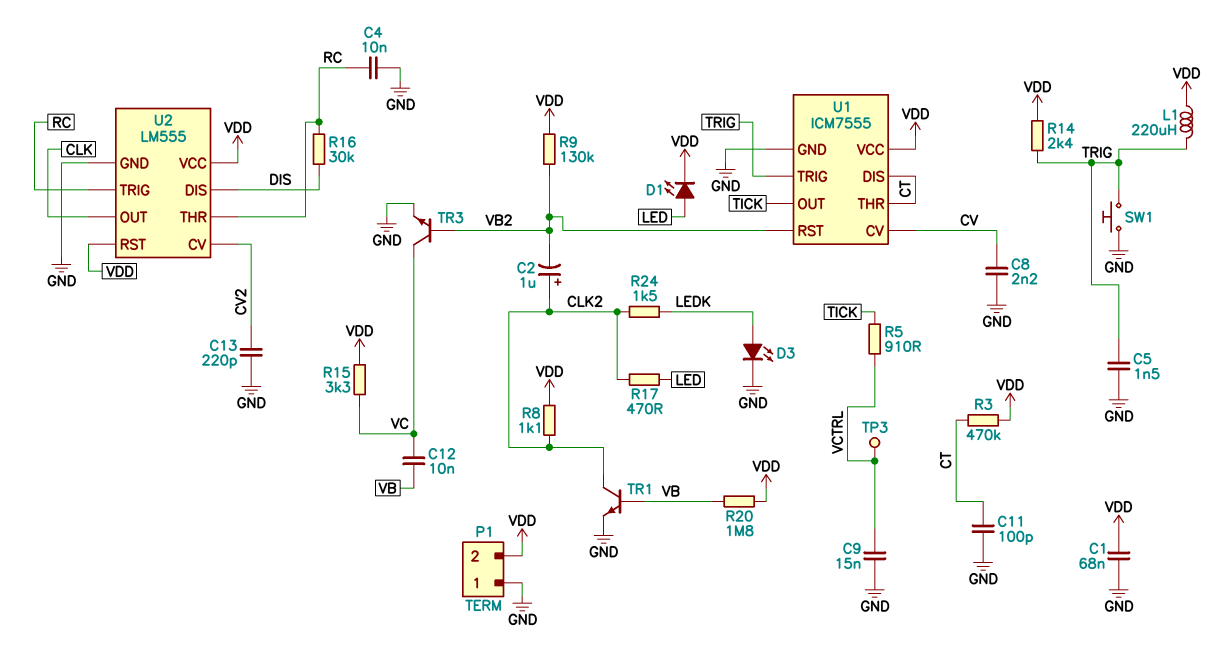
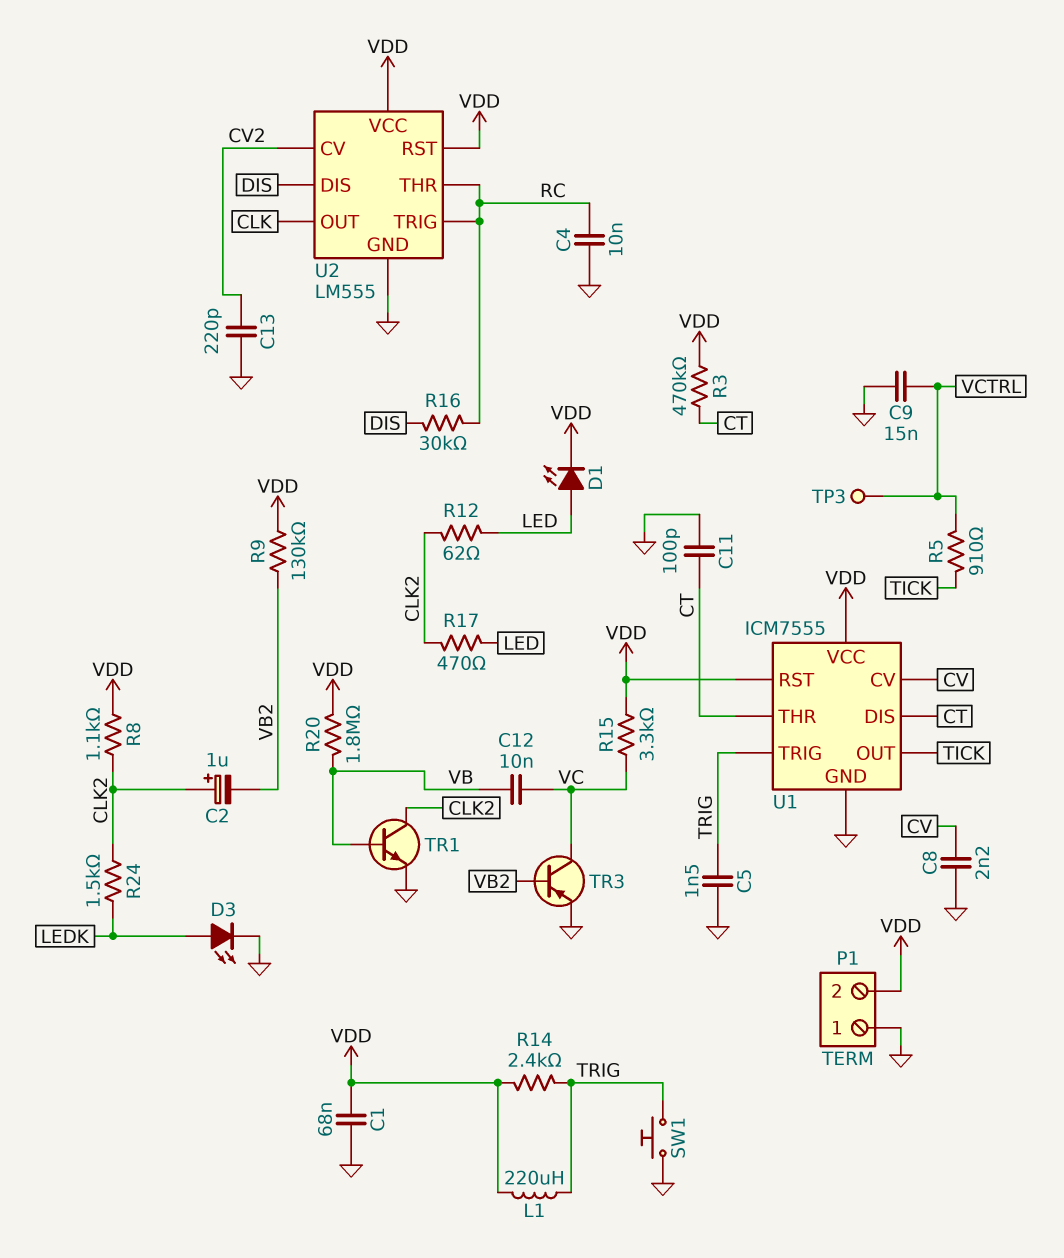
R12: none -> 62 (CLK2, LED)
TR3: NPN (B VB2, C VC, E GND) -> PNP (B VB2, C VC, E GND)
U1 pin RST: VB2 -> VDD

